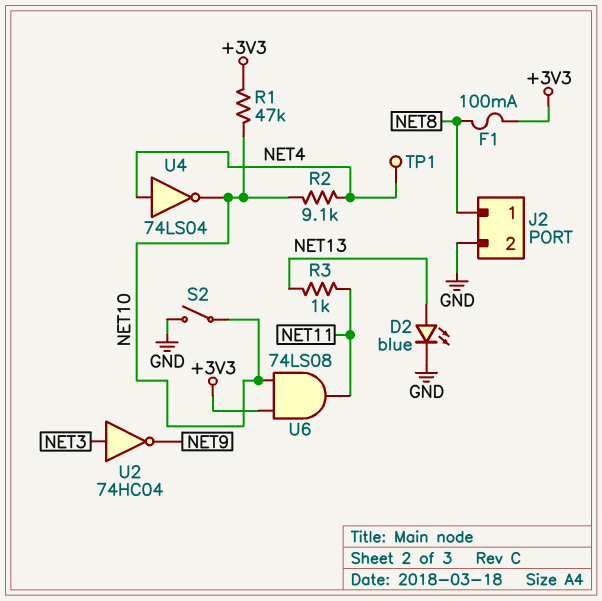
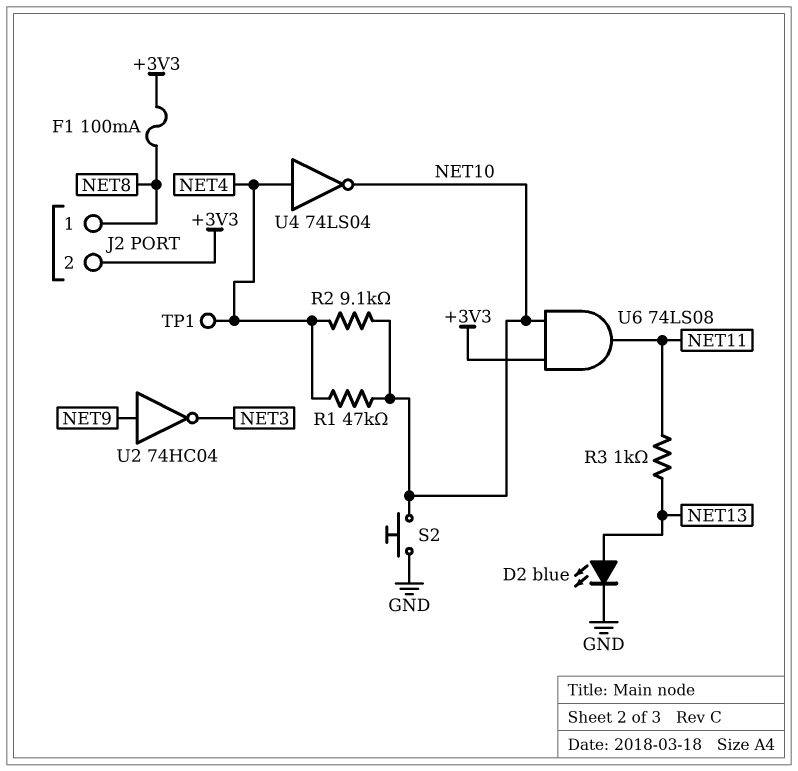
J2 pin 2: GND -> +3V3
R1: 47k (+3V3, NET10) -> 47k (NET4, NET10)
S2: switch (GND, NET10) -> button (GND, NET10)
U2: NOT 74HC04 (in NET3, out NET9) -> NOT 74HC04 (in NET9, out NET3)

